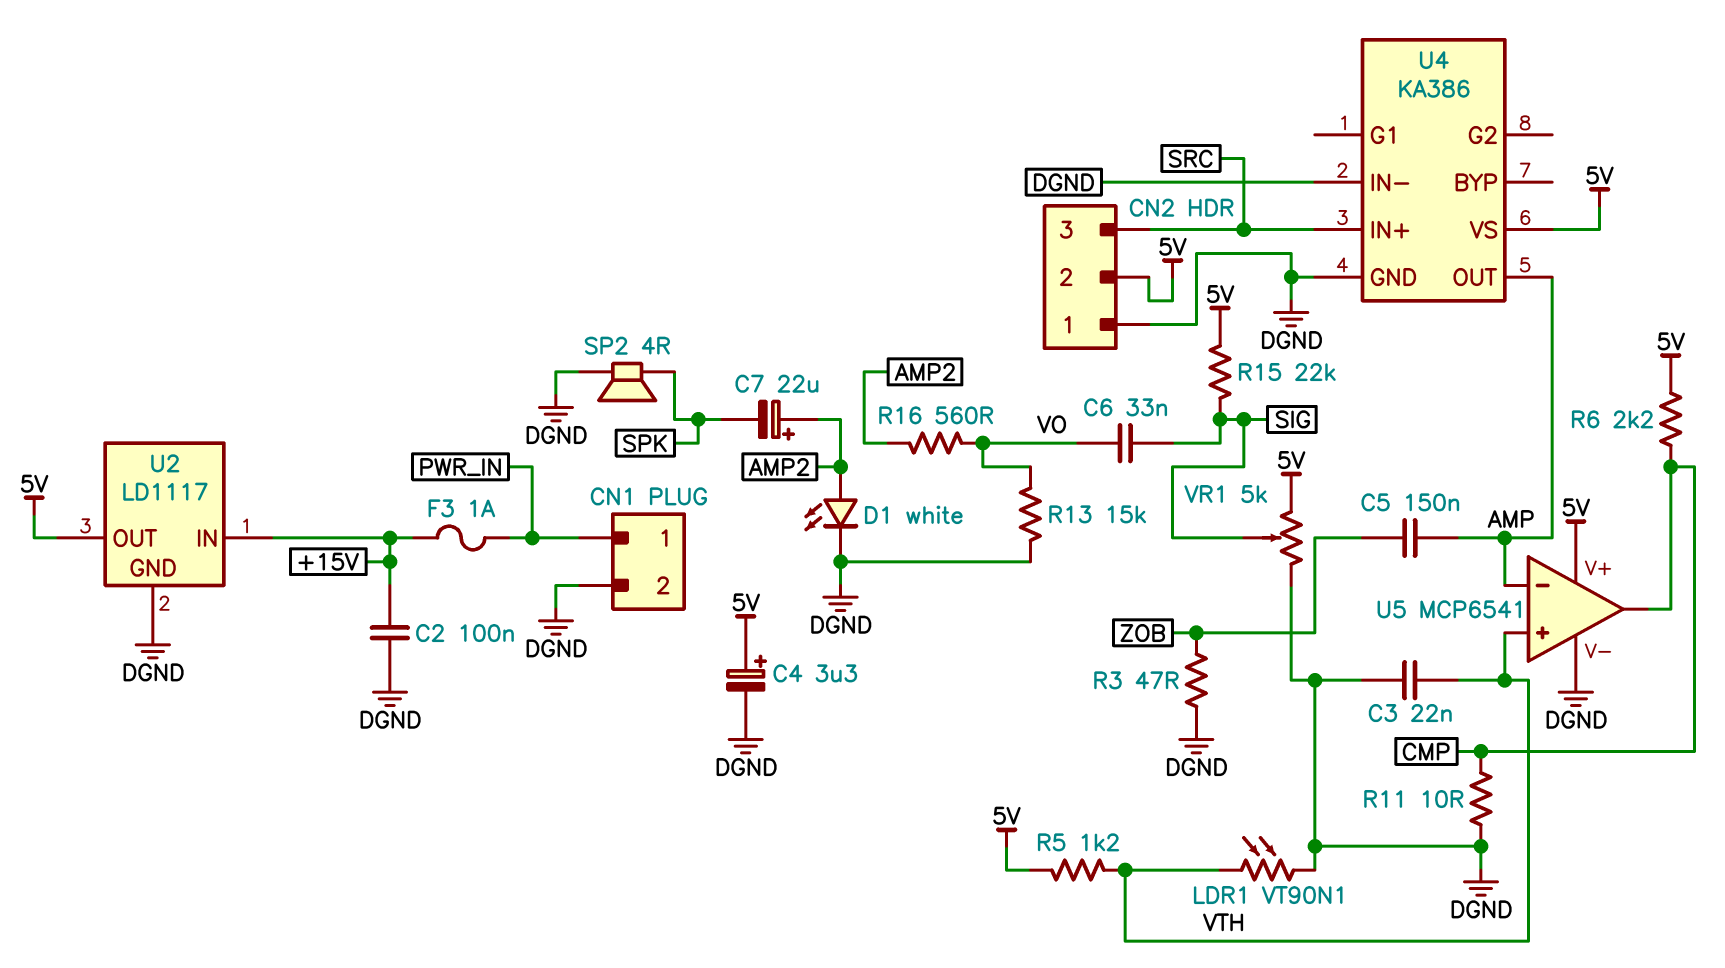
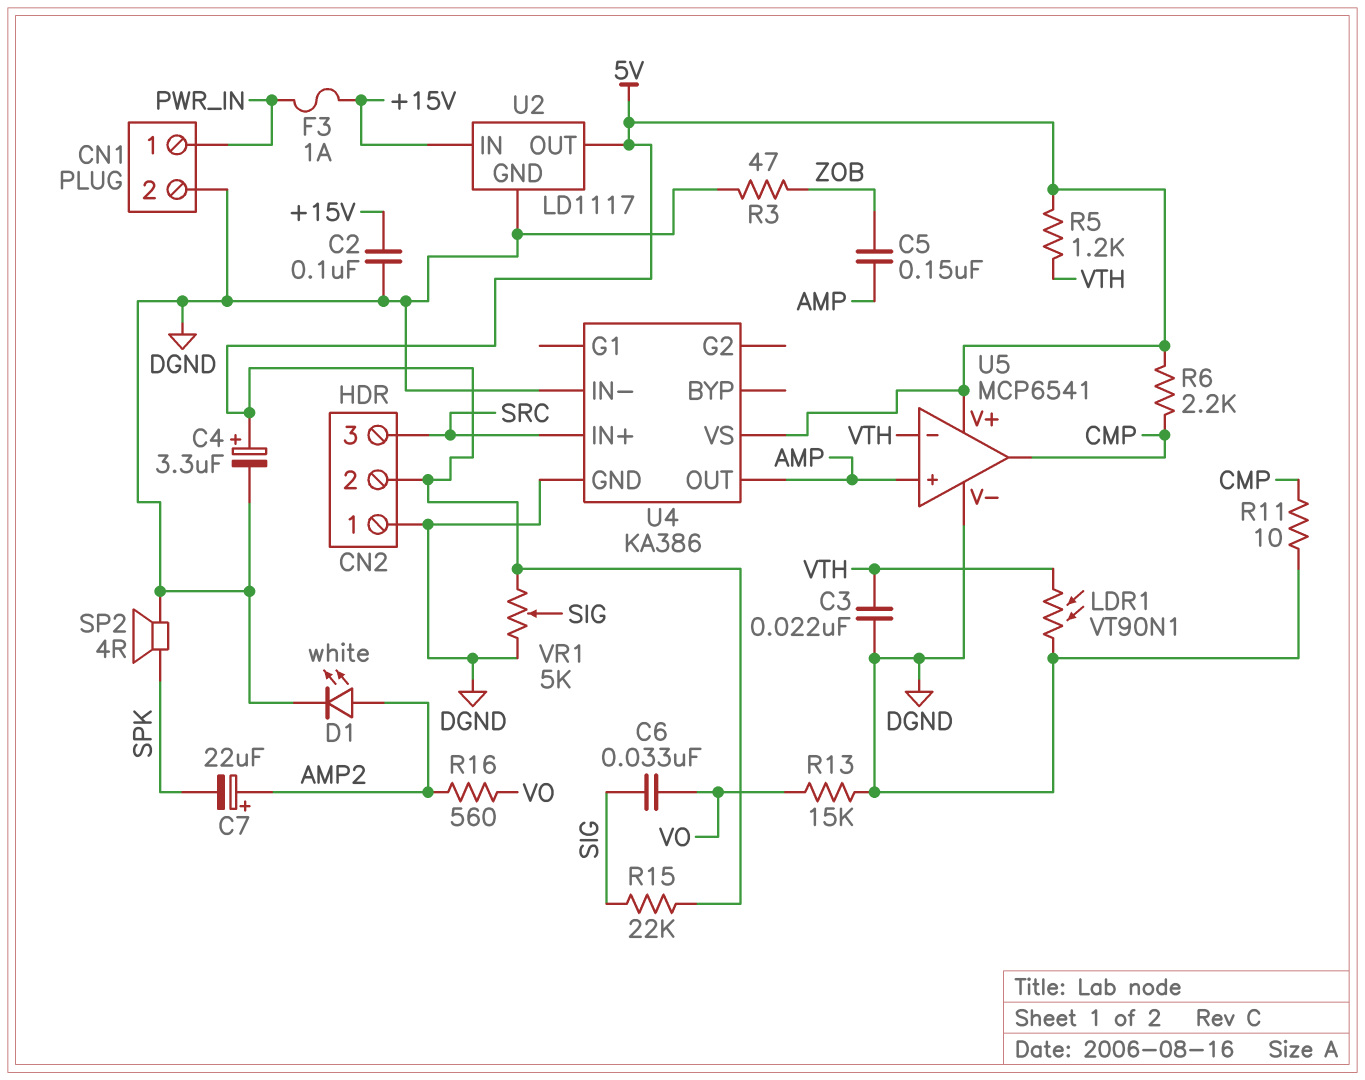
U5 pin in+: VTH -> AMP
U5 pin in-: AMP -> VTH

